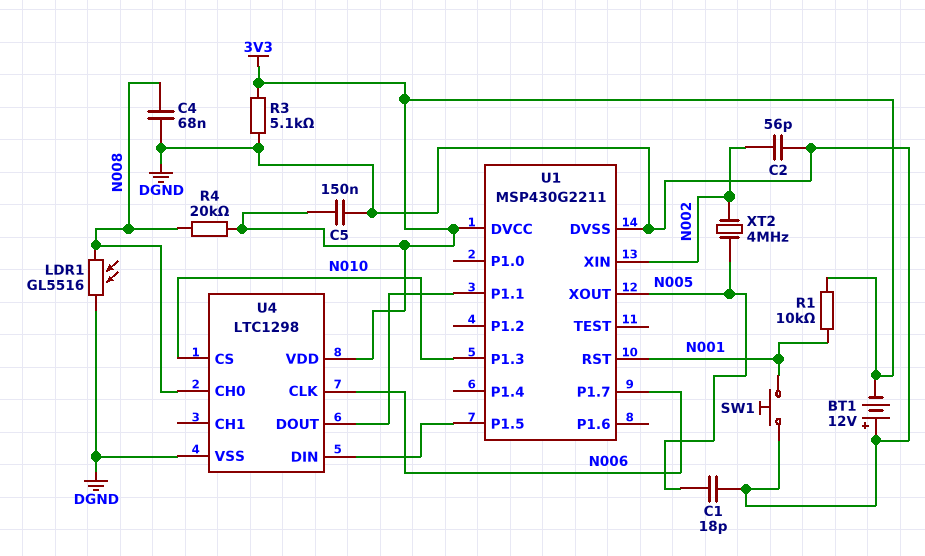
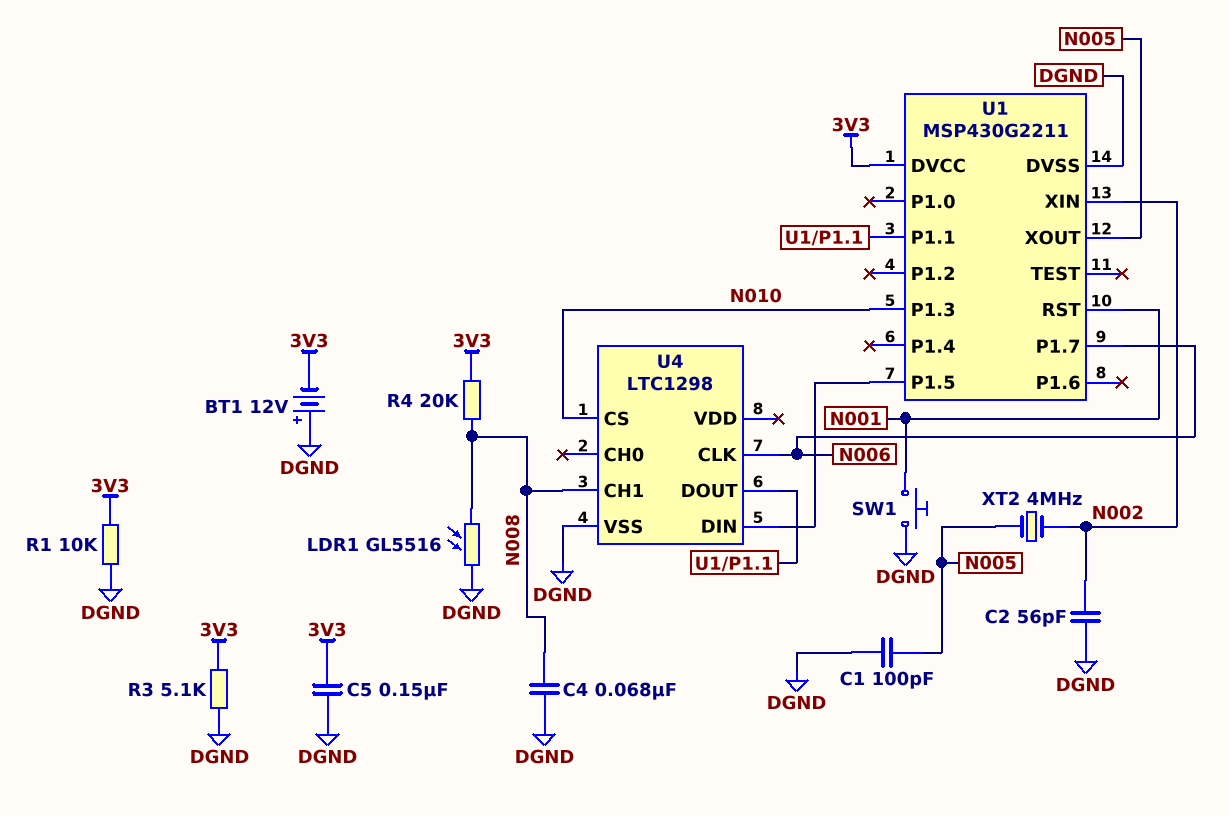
C1: 18pF (DGND, N005) -> 100pF (DGND, N005)
R1: 10k (3V3, N001) -> 10k (3V3, DGND)
U4 pin CH0: N008 -> none
U4 pin CH1: none -> N008
U4 pin VDD: 3V3 -> none

